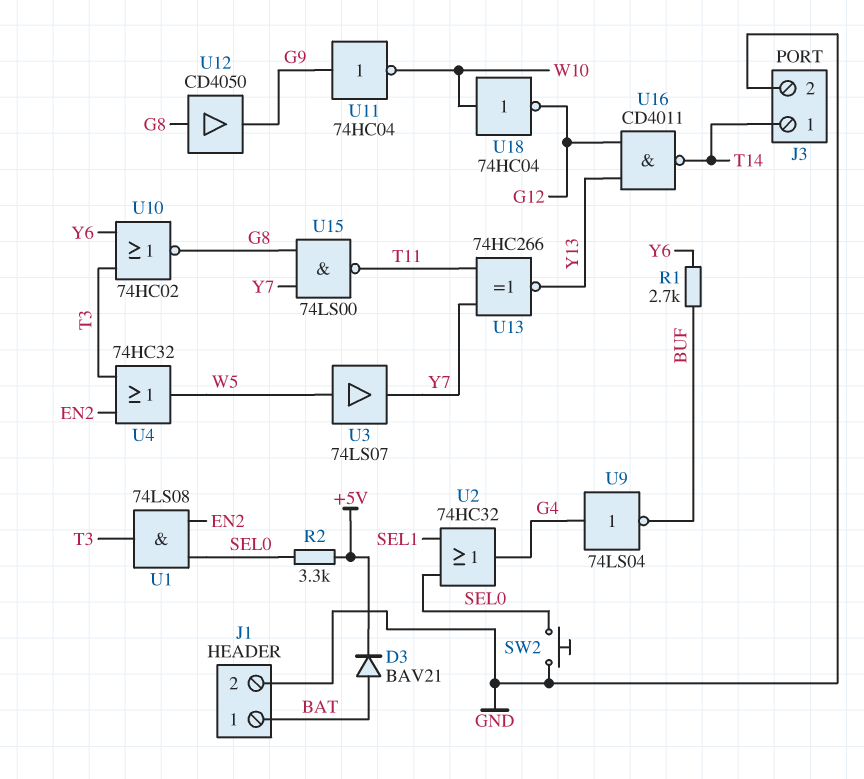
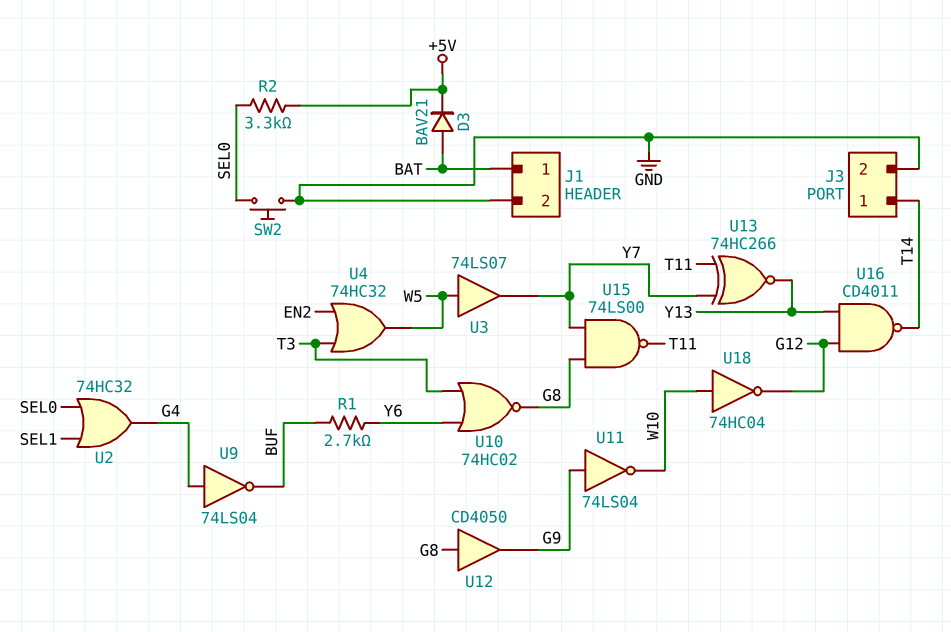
U1: AND 74LS08 (in EN2, in SEL0, out T3) -> none
U11: NOT 74HC04 (in G9, out W10) -> NOT 74LS04 (in G9, out W10)

